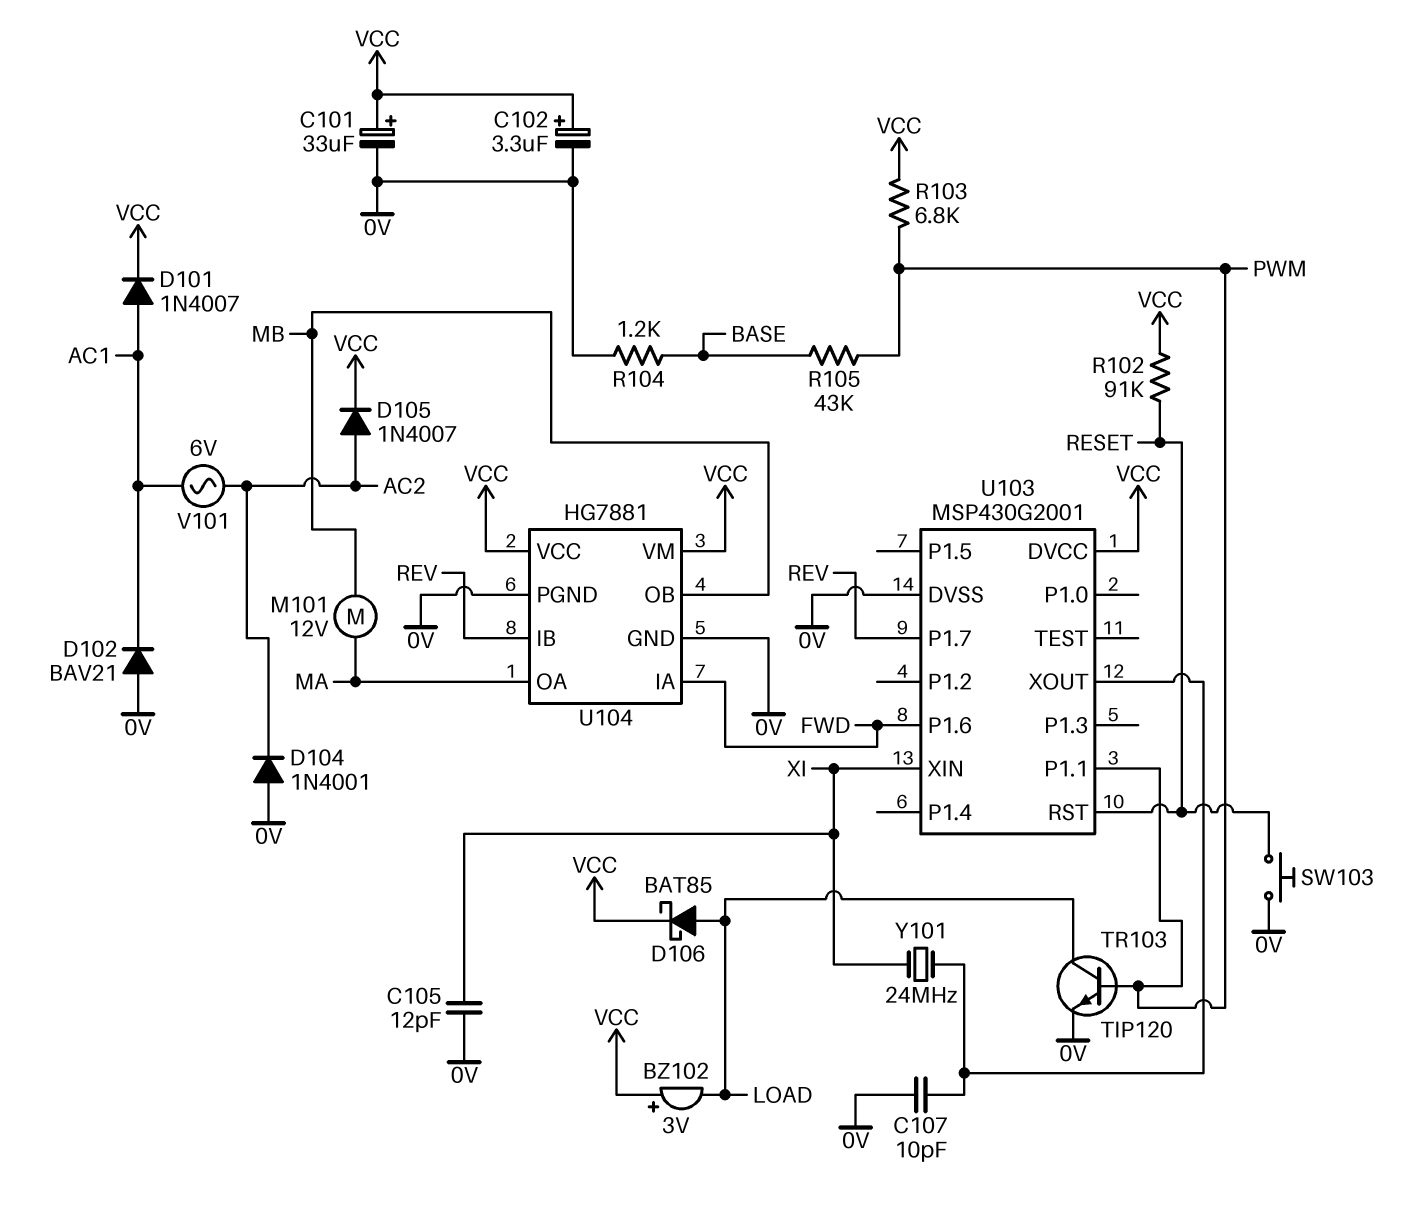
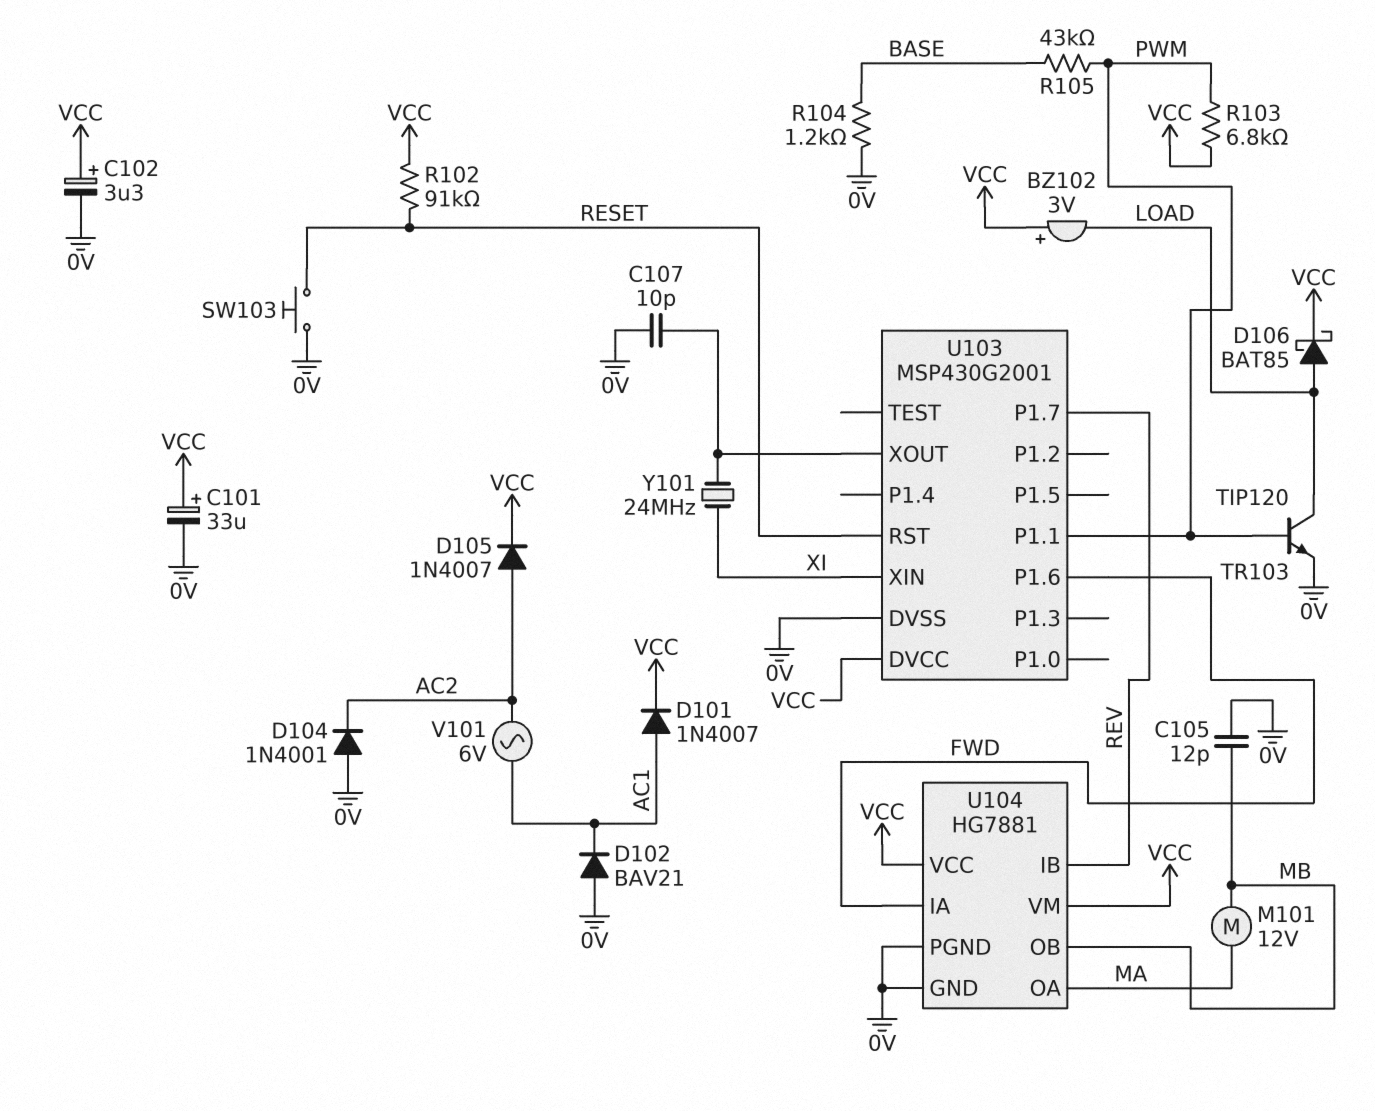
C105: 12pF (0V, XI) -> 12pF (0V, MB)

